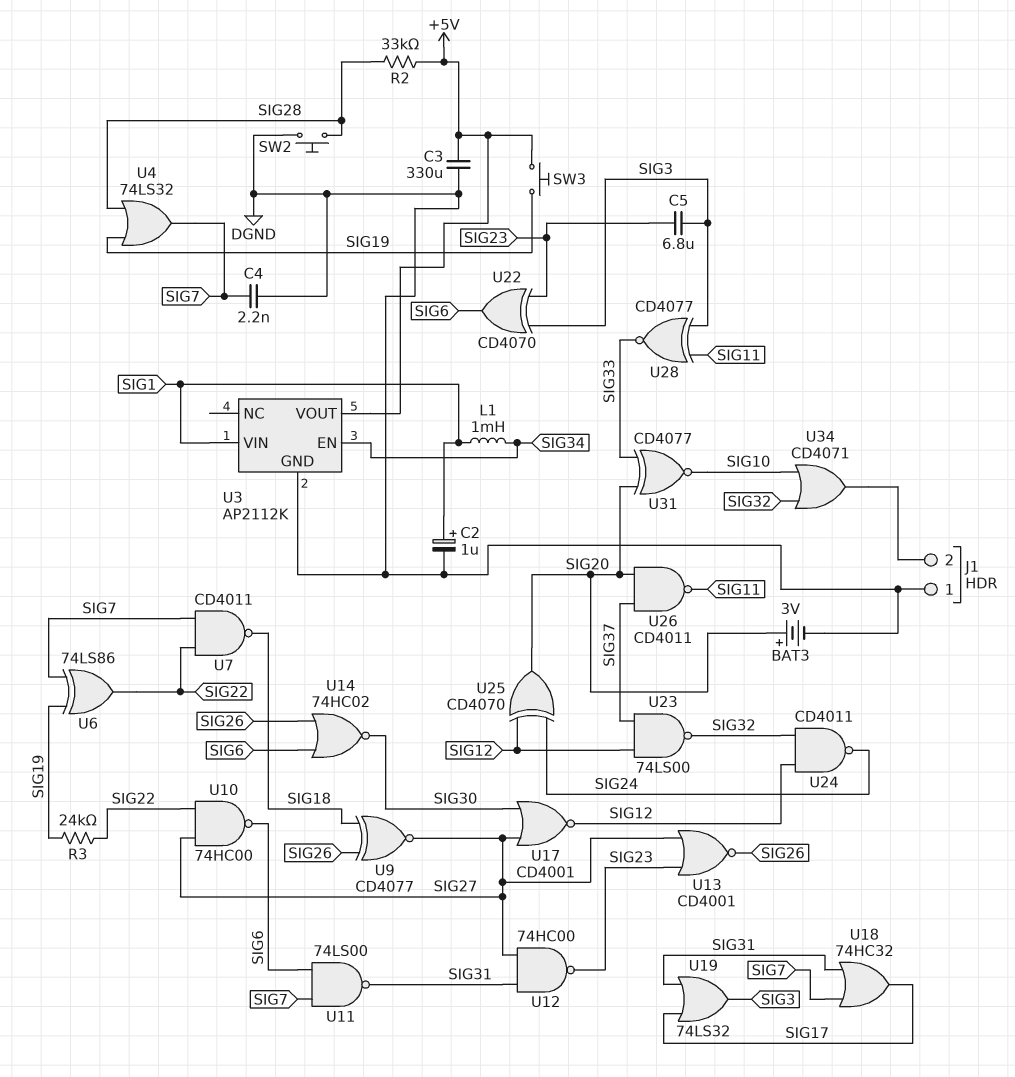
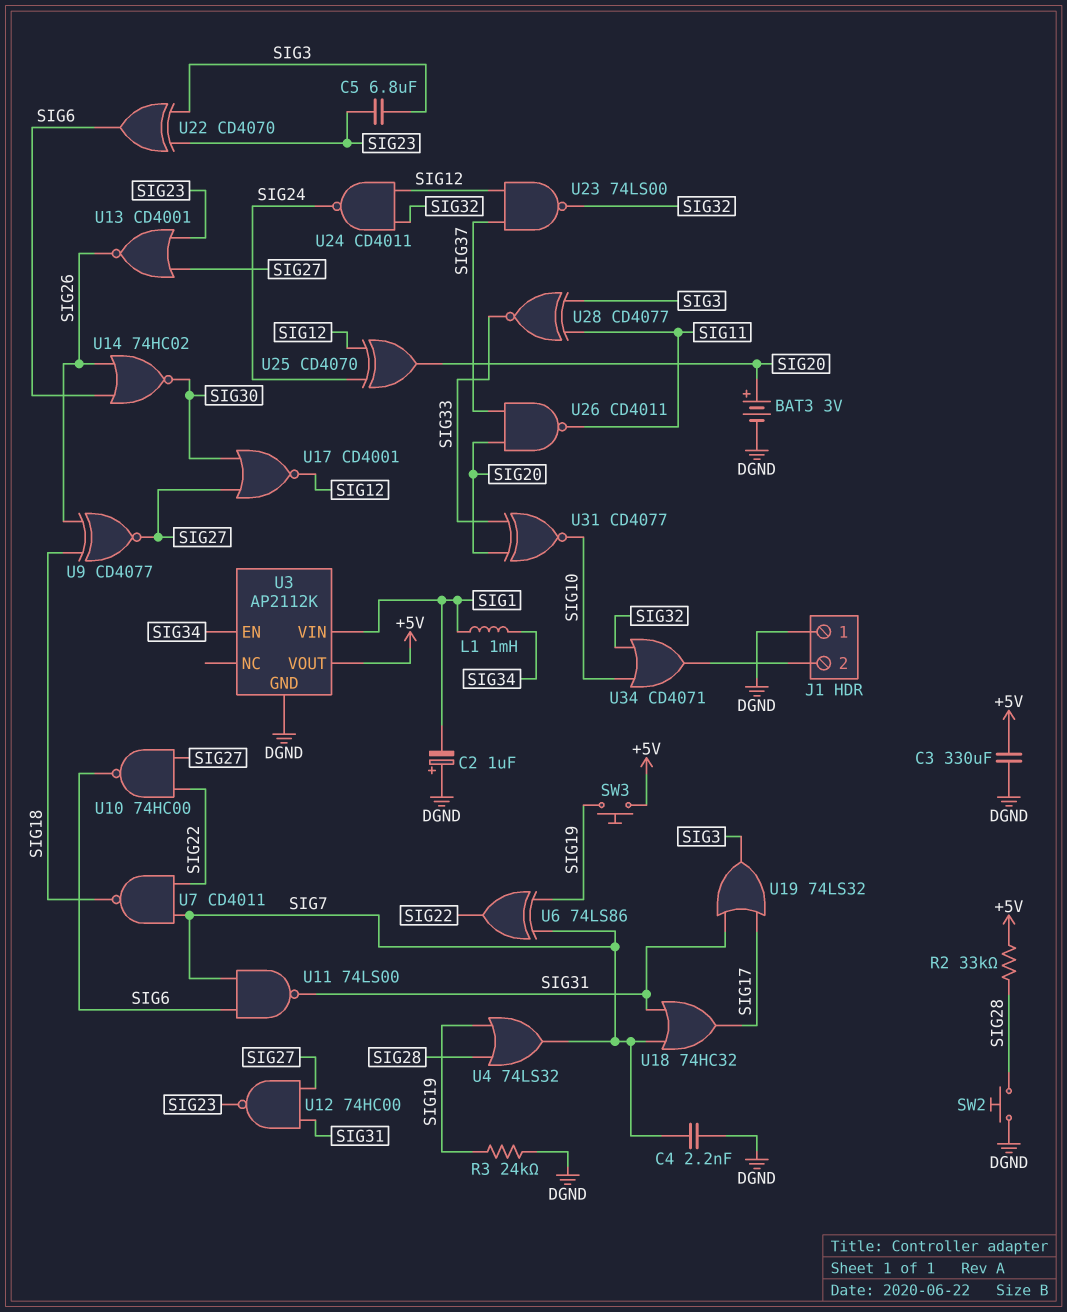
C2: 1uF (plus SIG1, minus DGND) -> 1uF (plus DGND, minus SIG1)
R3: 24k (SIG19, SIG22) -> 24k (DGND, SIG19)

